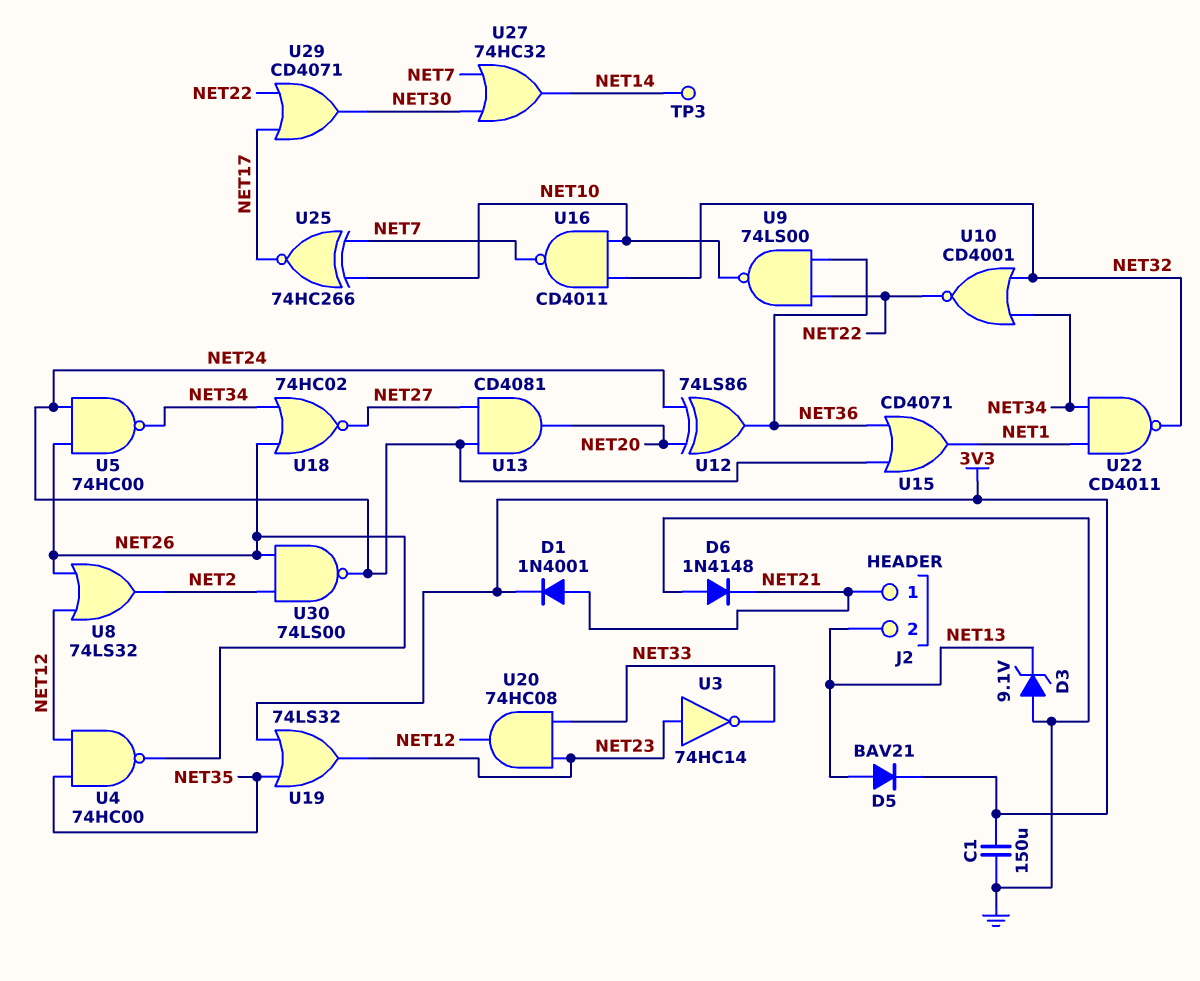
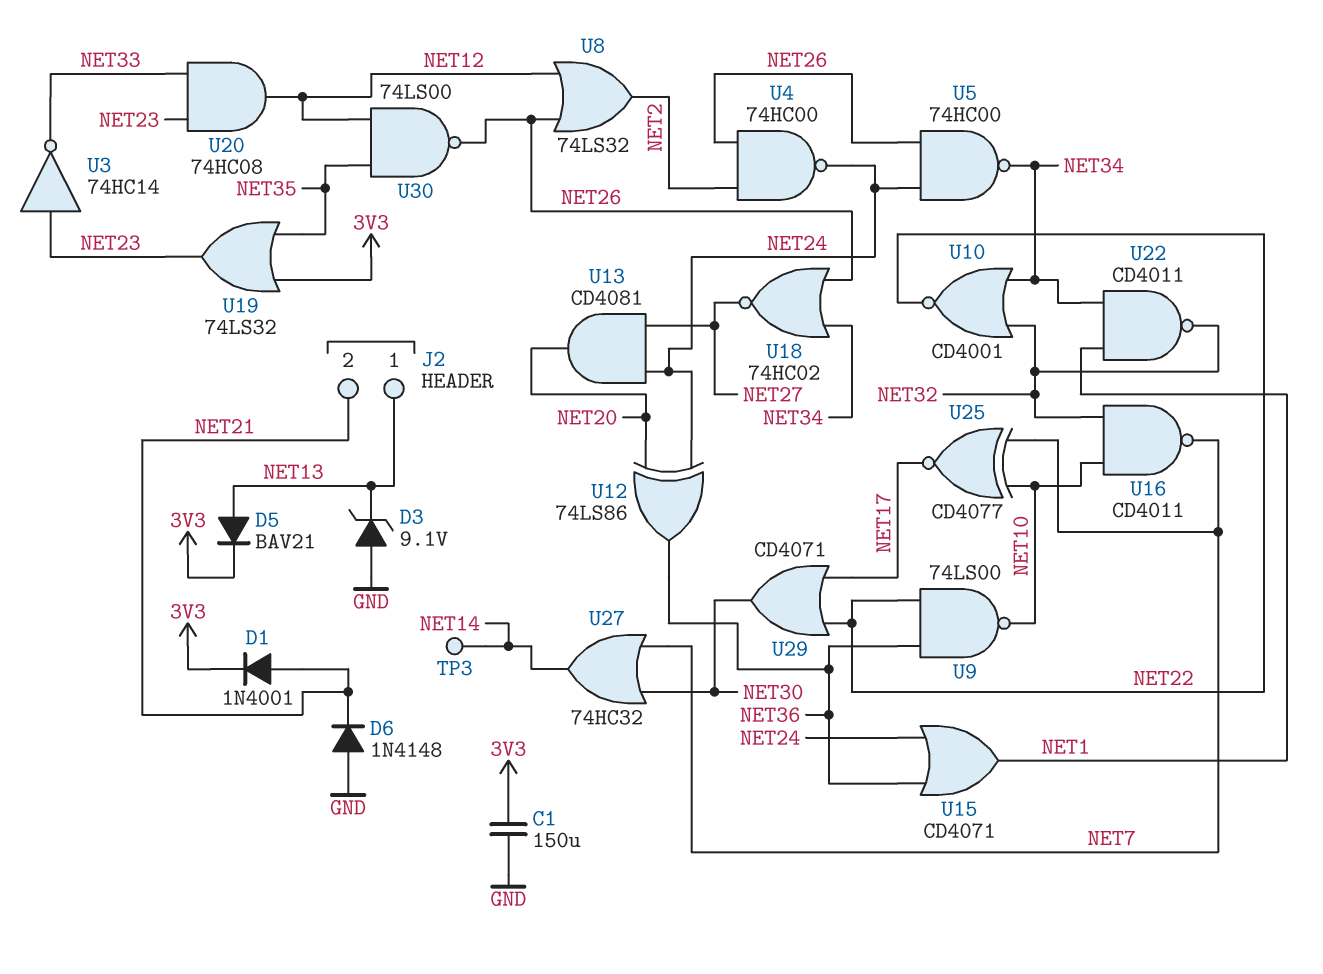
J2 pin 1: NET21 -> NET13
J2 pin 2: NET13 -> NET21
U4: NAND 74HC00 (in NET12, in NET35, out NET26) -> NAND 74HC00 (in NET2, in NET26, out NET24)
U25: XNOR 74HC266 (in NET7, in NET10, out NET17) -> XNOR CD4077 (in NET7, in NET10, out NET17)
U30: NAND 74LS00 (in NET2, in NET26, out NET24) -> NAND 74LS00 (in NET12, in NET35, out NET26)

